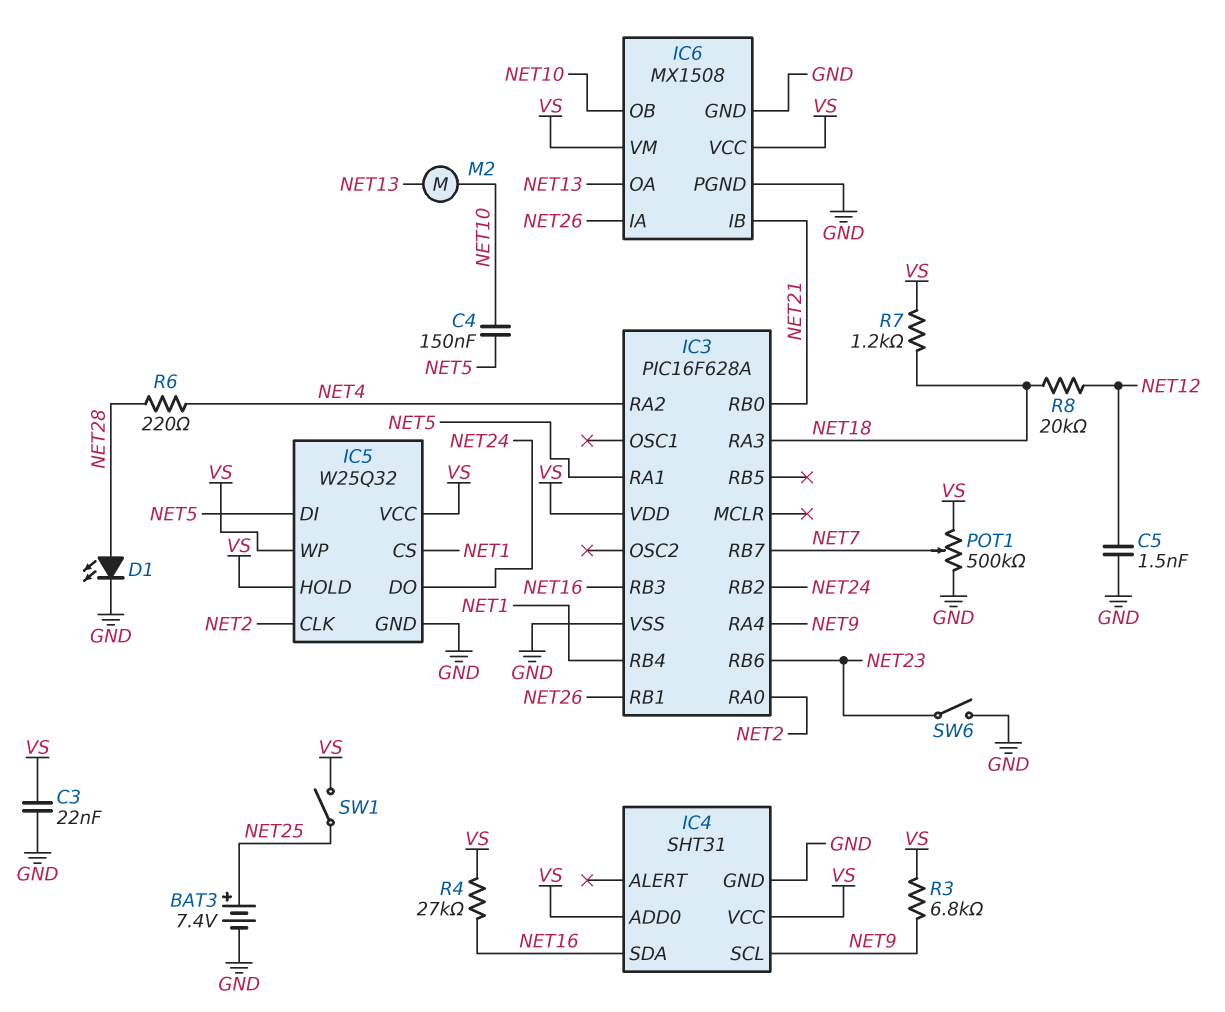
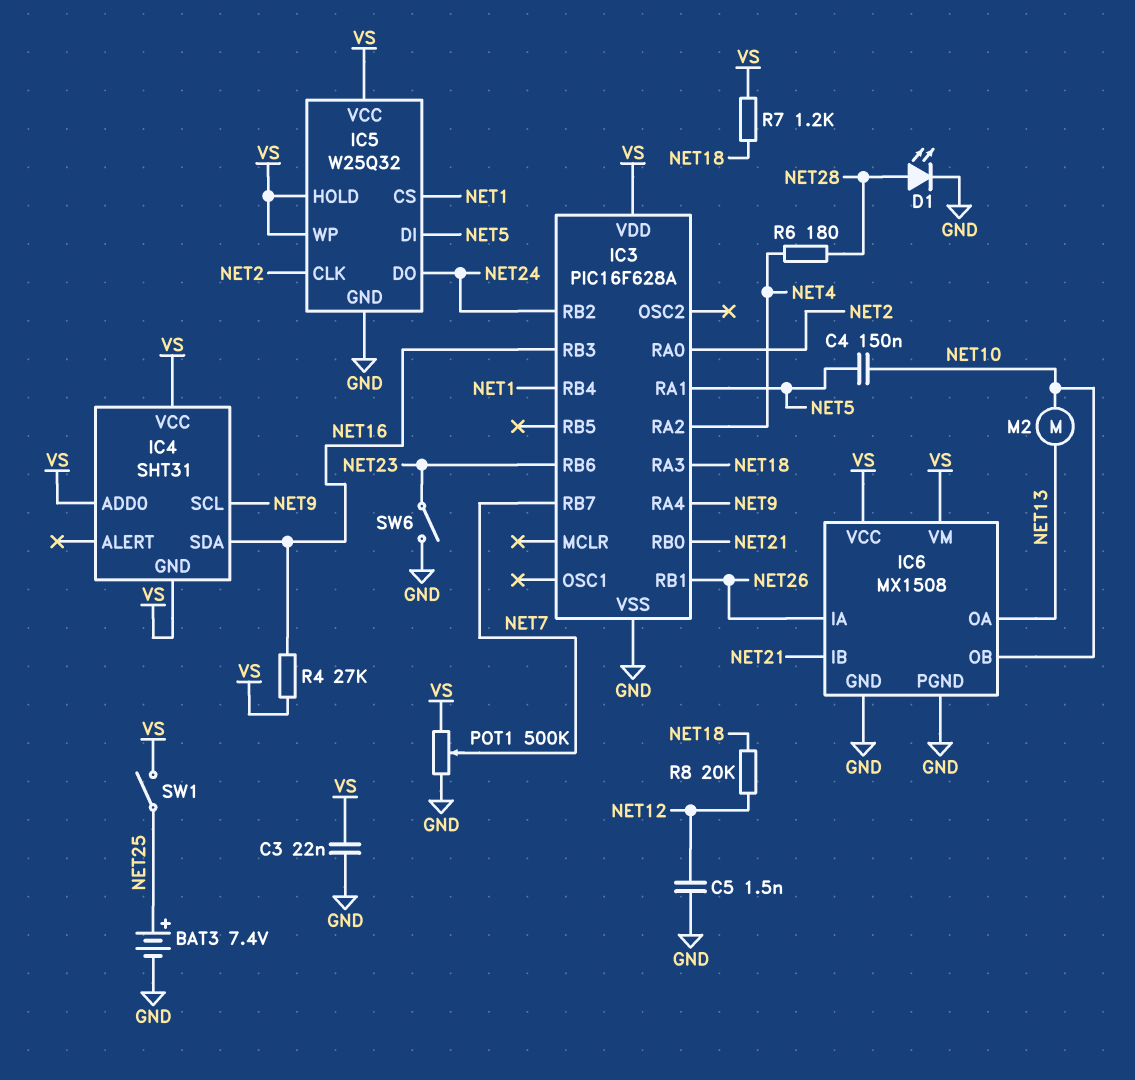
IC4 pin GND: GND -> VS
R3: 6.8k (NET9, VS) -> none
R6: 220 (NET4, NET28) -> 180 (NET4, NET28)

